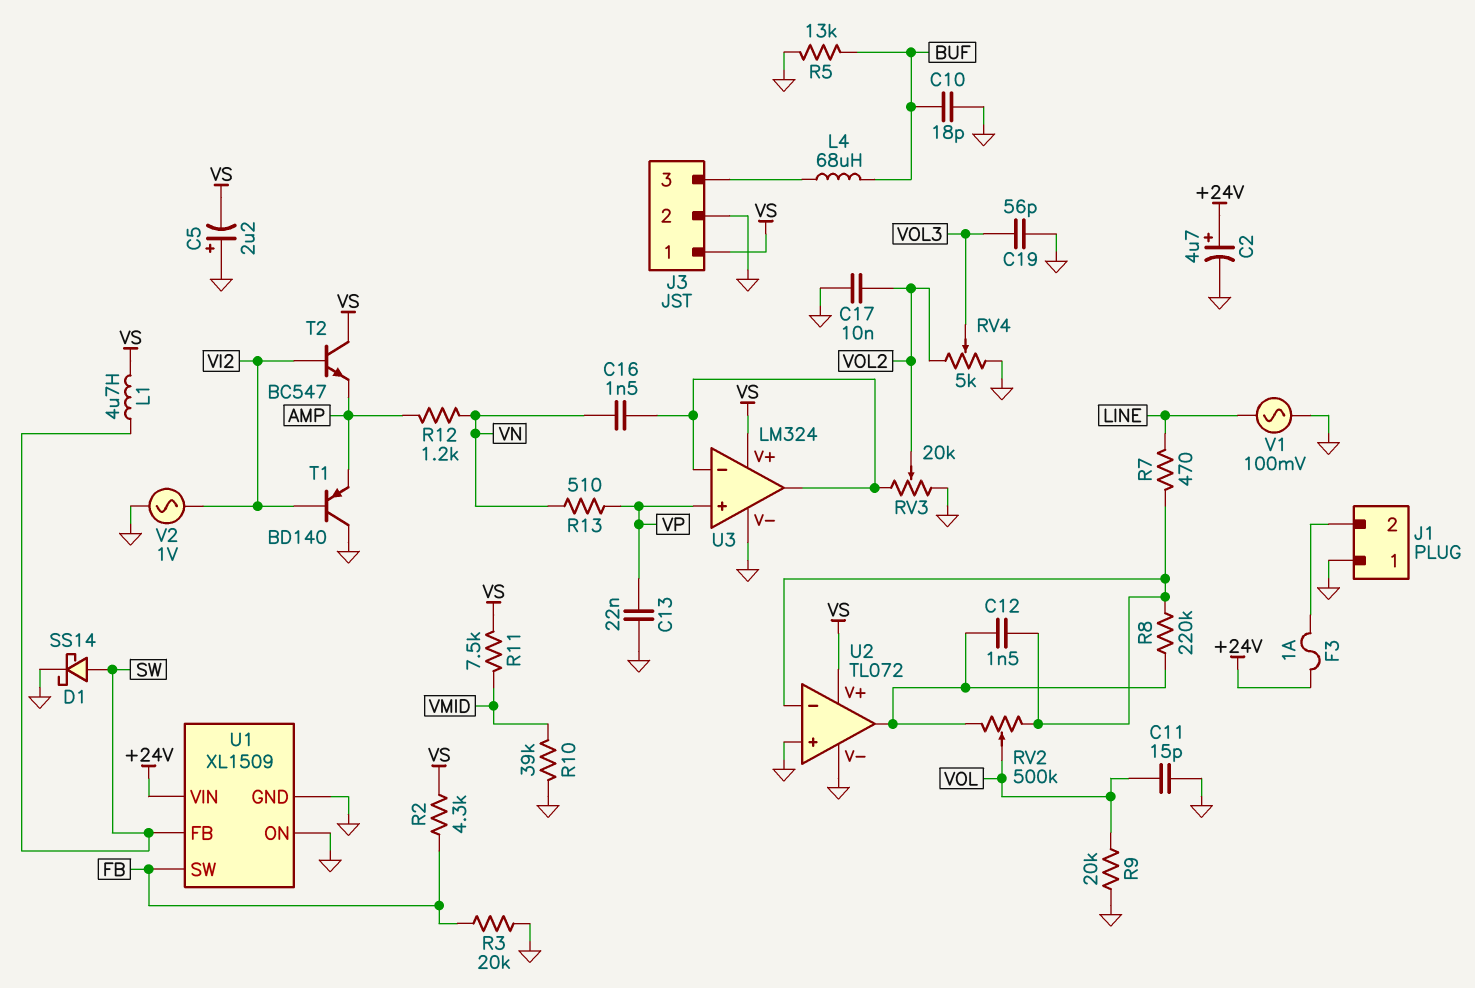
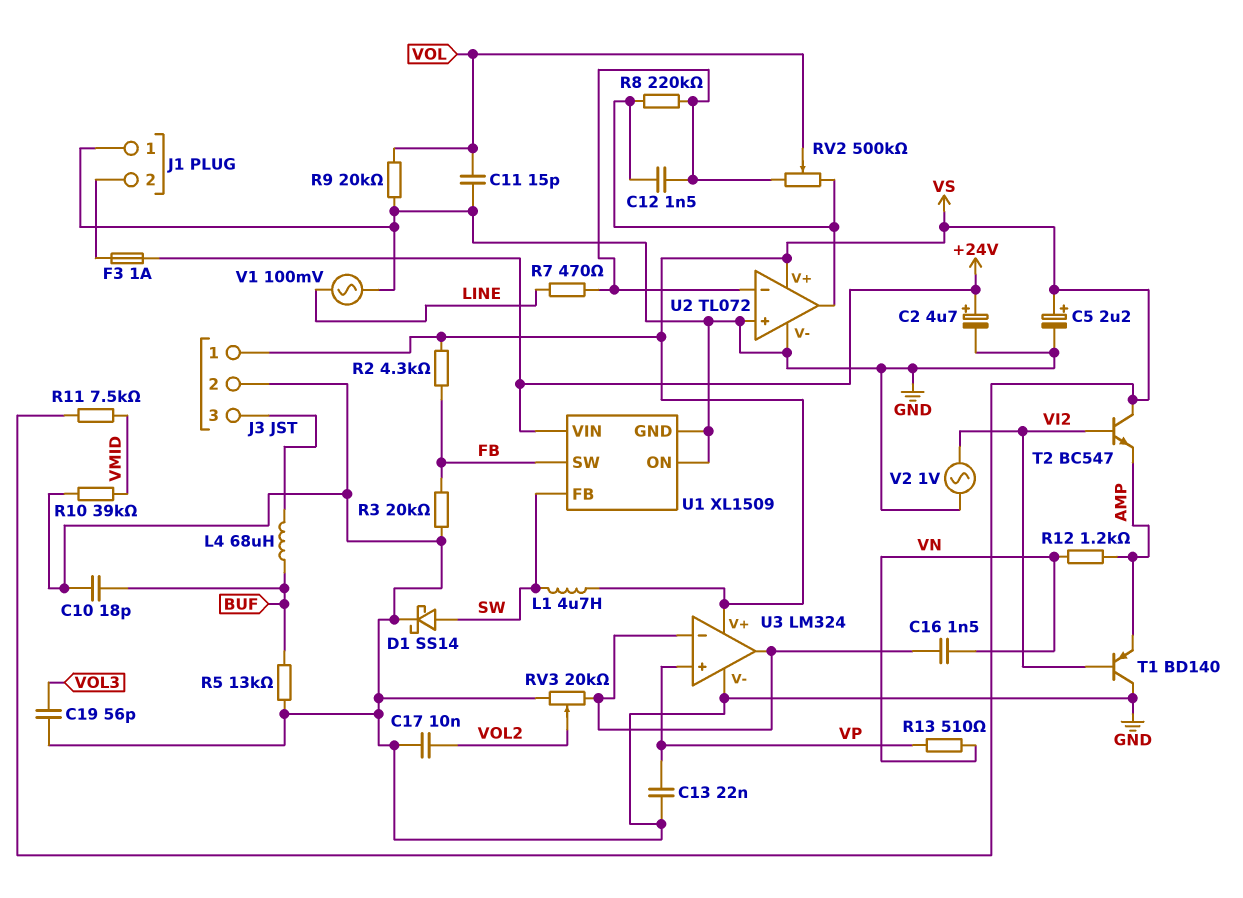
C5: 2.2uF (plus GND, minus VS) -> 2.2uF (plus VS, minus GND)
RV4: 5k (GND, VOL2, wiper VOL3) -> none

